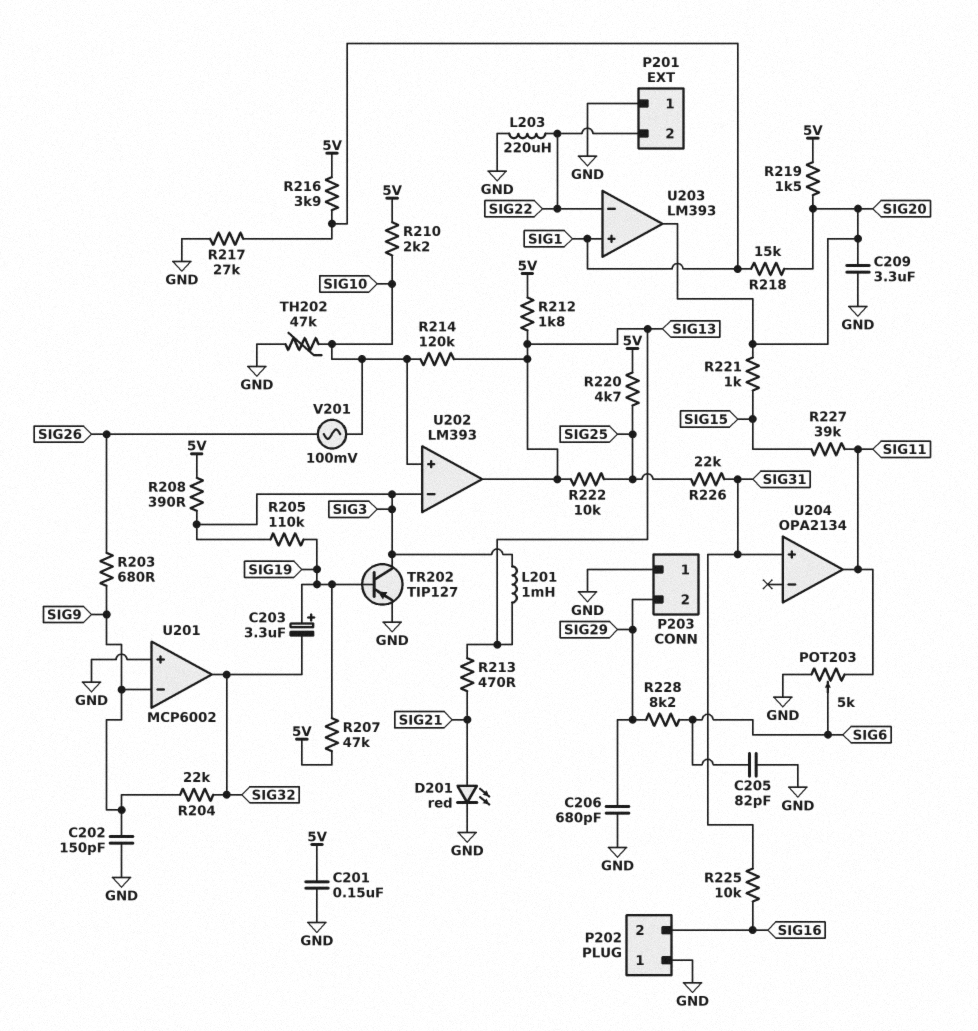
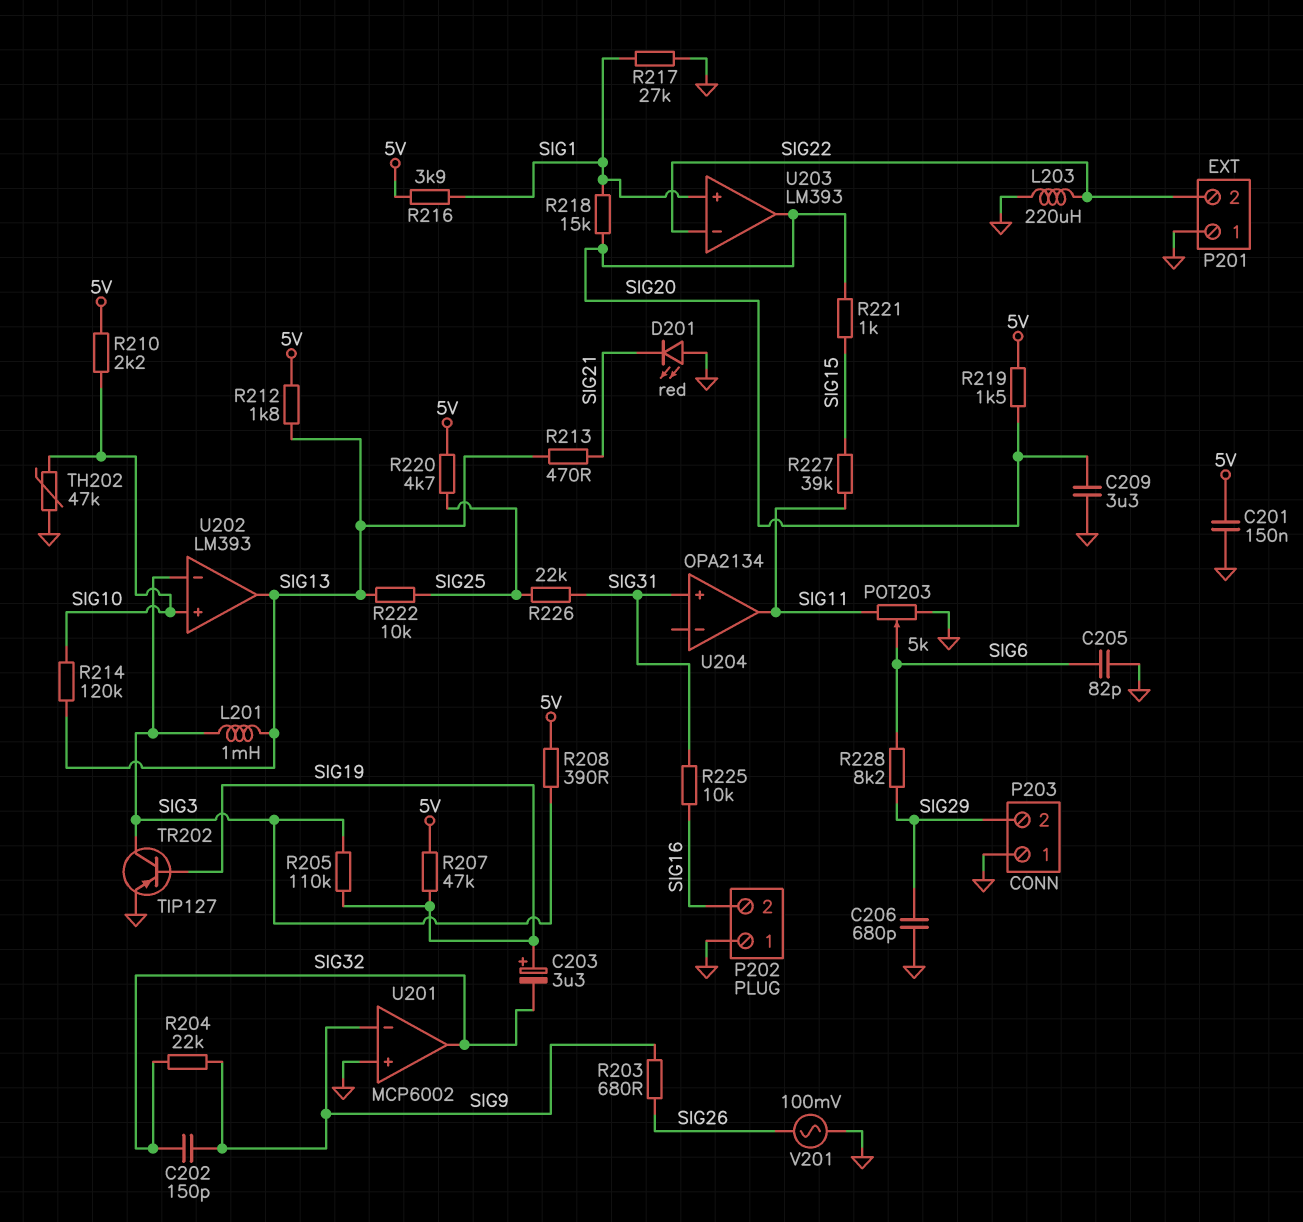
C202: 150pF (GND, SIG9) -> 150pF (SIG9, SIG32)
D201: LED red (A SIG21, K GND) -> LED red (A GND, K SIG21)
V201: AC 100mV (SIG10, SIG26) -> AC 100mV (GND, SIG26)

